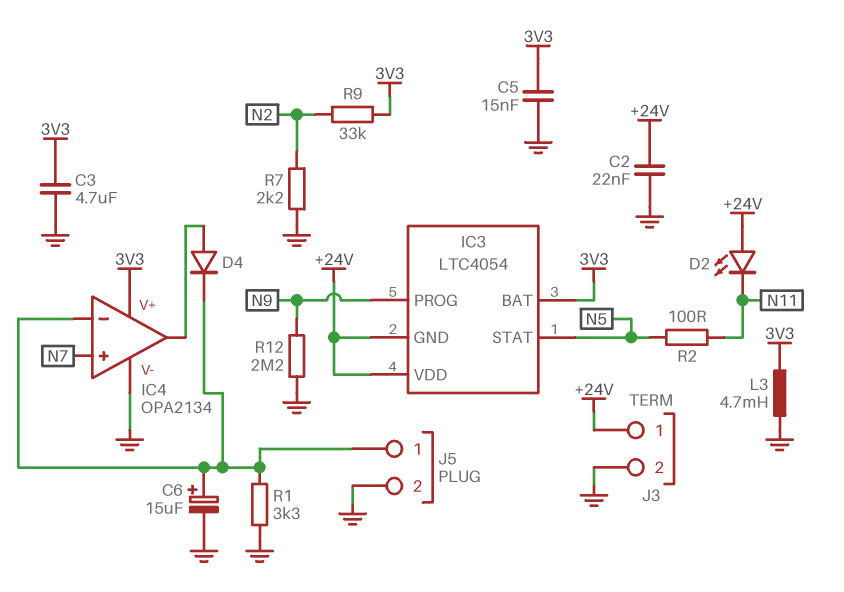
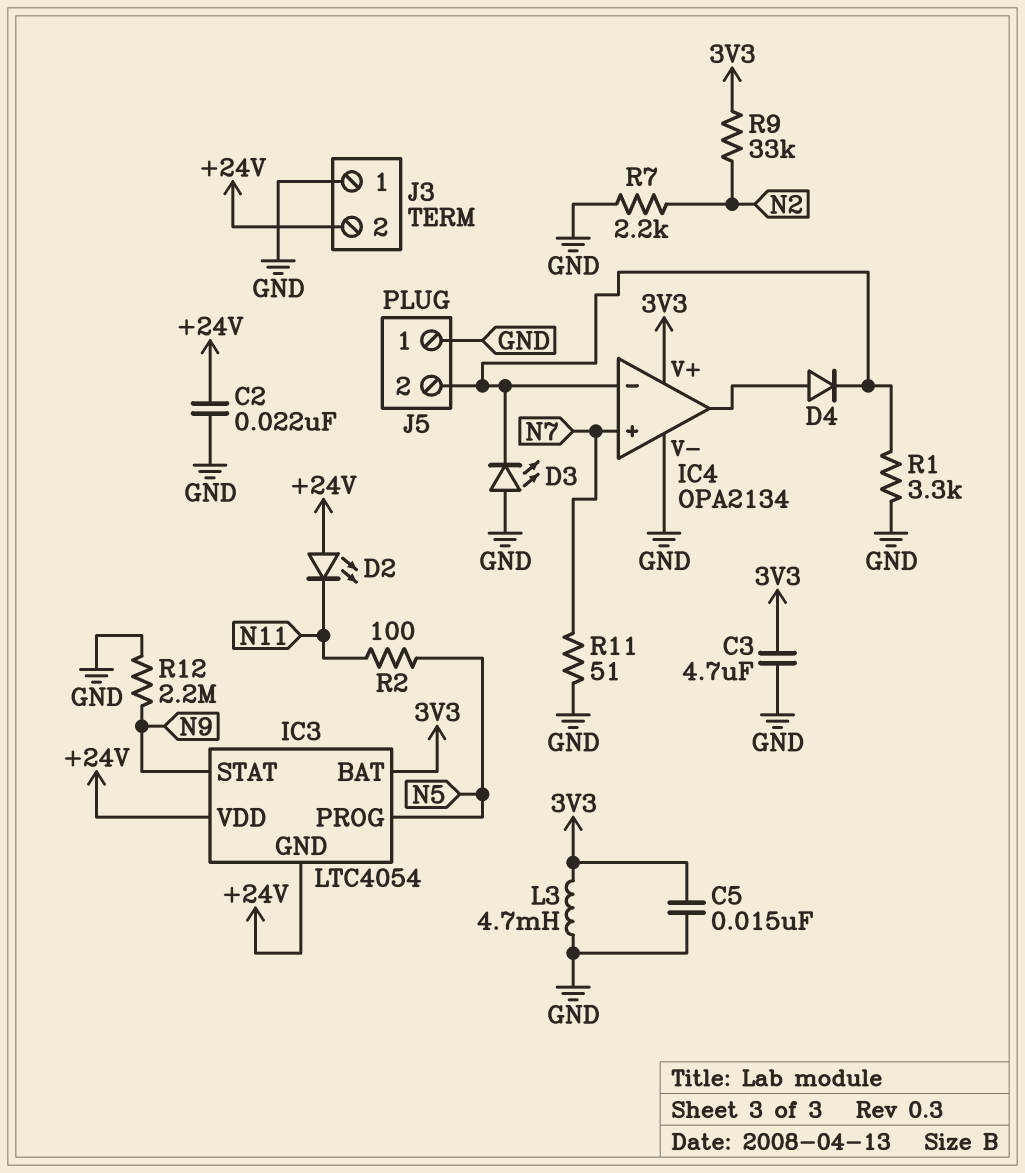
C6: 15uF (plus IC4/in-, minus GND) -> none
D3: none -> LED (A GND, K IC4/in-)
IC3 pin PROG: N9 -> N5
IC3 pin STAT: N5 -> N9
J3 pin 1: +24V -> GND
J3 pin 2: GND -> +24V
J5 pin 1: IC4/in- -> GND
J5 pin 2: GND -> IC4/in-
R11: none -> 51 (GND, N7)

